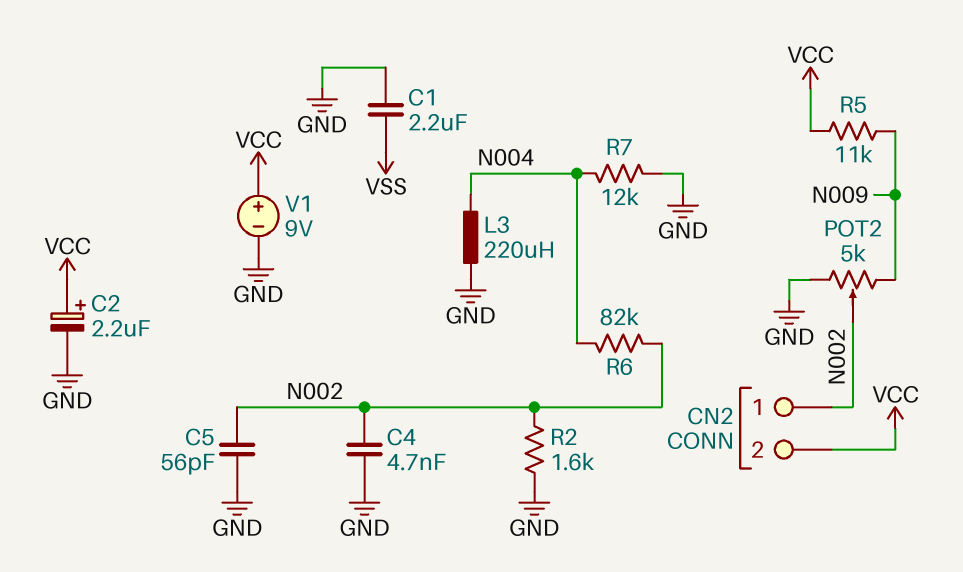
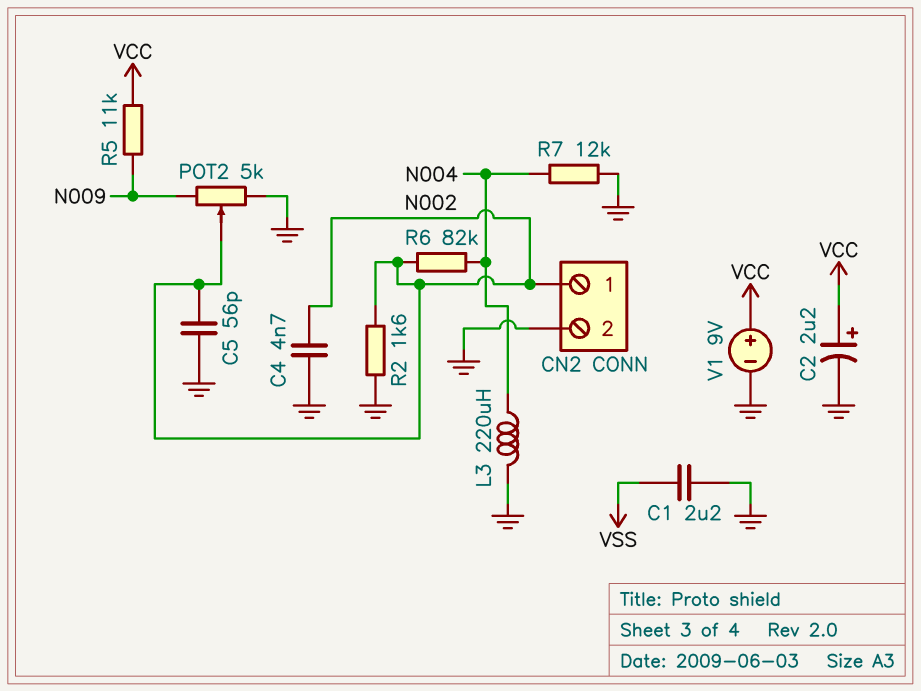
CN2 pin 2: VCC -> GND

